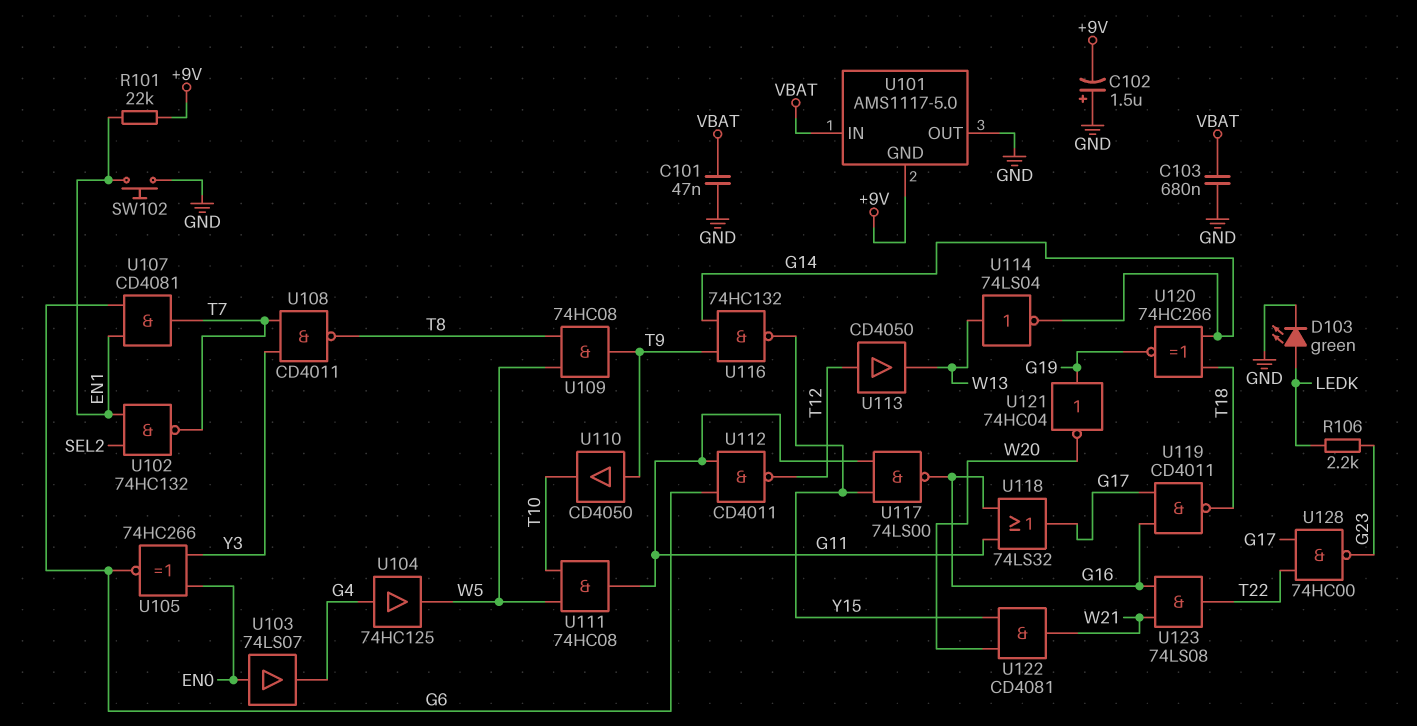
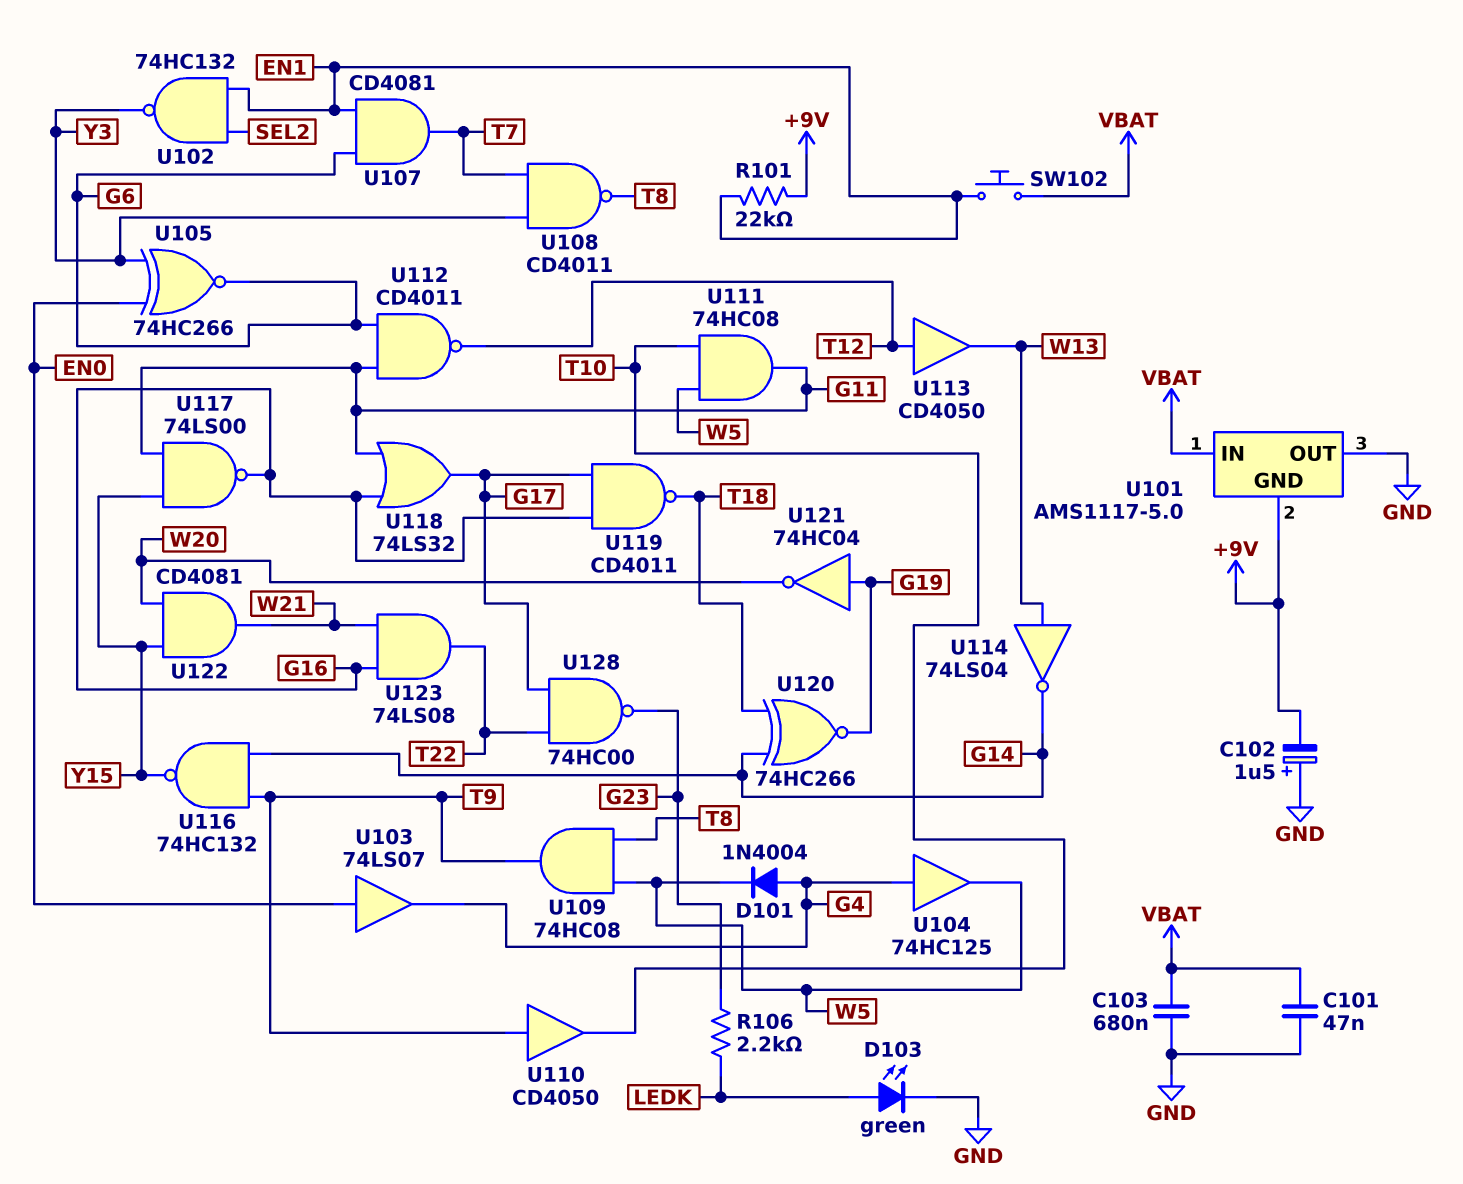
D101: none -> diode 1N4004 (A G4, K W5)
SW102: button (EN1, GND) -> button (EN1, VBAT)
U102: NAND 74HC132 (in EN1, in SEL2, out T7) -> NAND 74HC132 (in EN1, in SEL2, out Y3)

